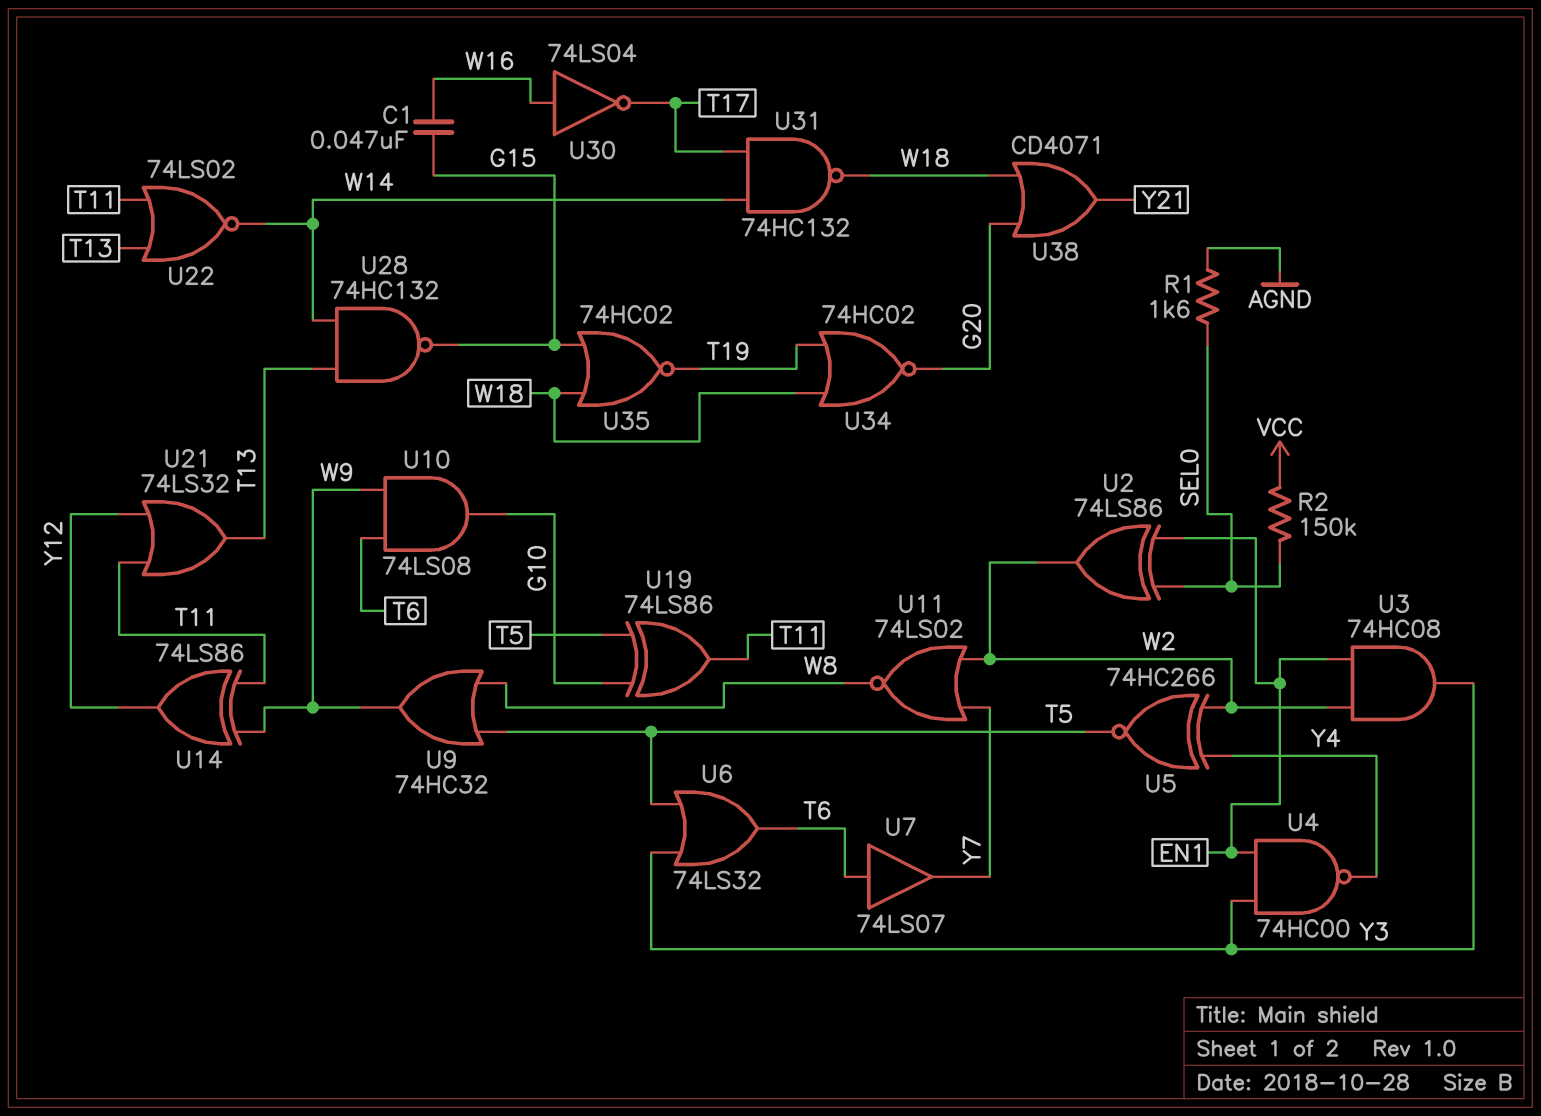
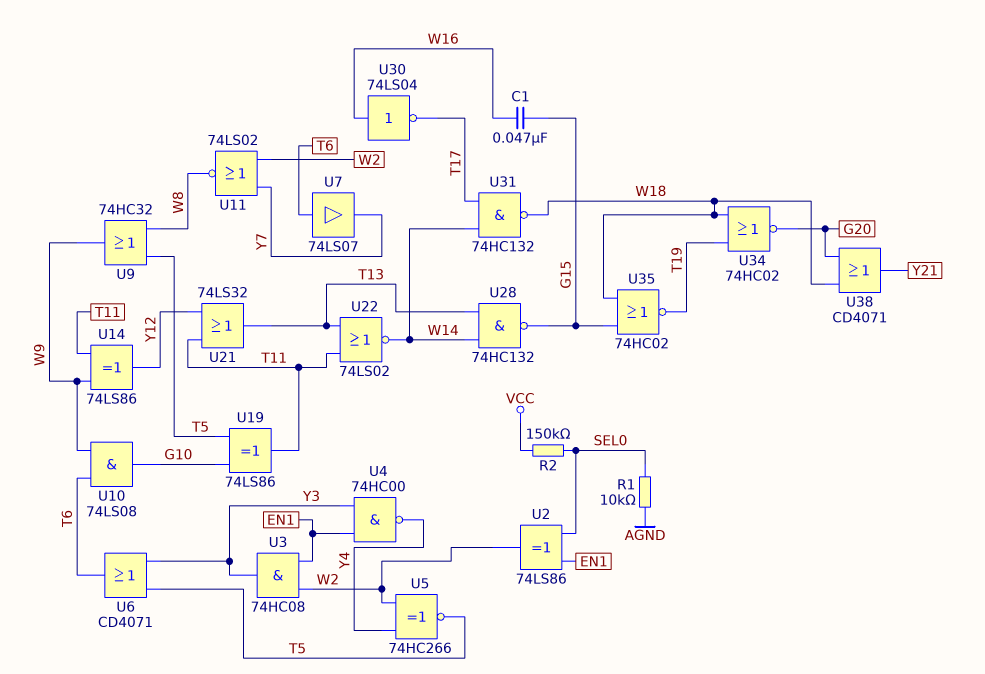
R1: 1.6k (AGND, SEL0) -> 10k (AGND, SEL0)
U6: OR 74LS32 (in T5, in Y3, out T6) -> OR CD4071 (in T5, in Y3, out T6)

